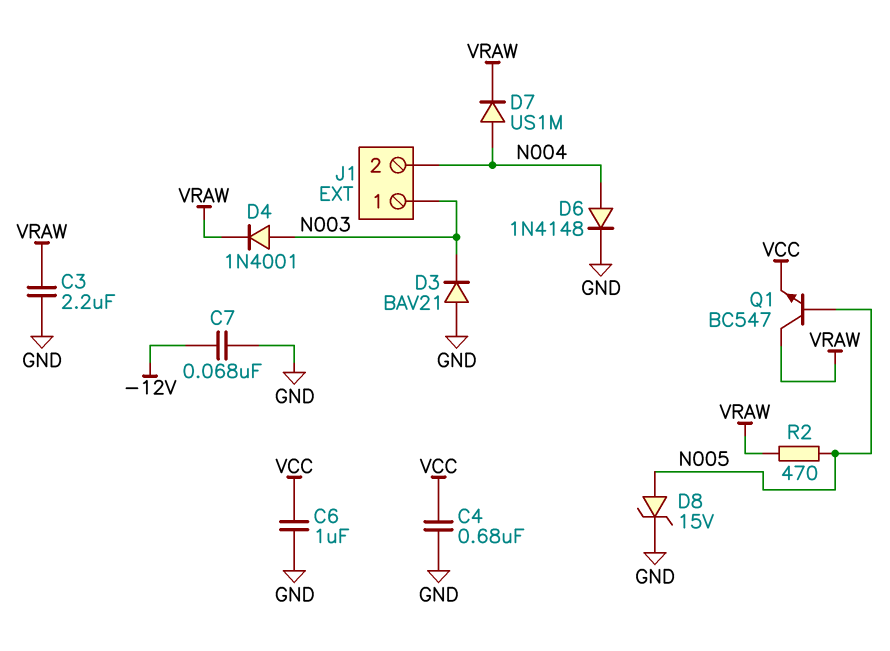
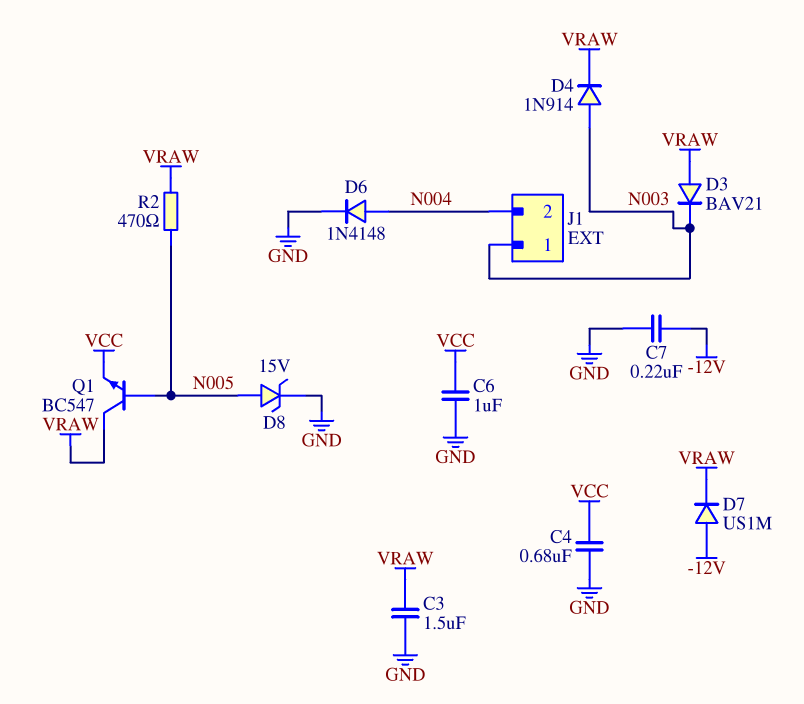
C3: 2.2uF (GND, VRAW) -> 1.5uF (GND, VRAW)
C7: 68nF (-12V, GND) -> 220nF (-12V, GND)
D3: diode BAV21 (A GND, K N003) -> diode BAV21 (A VRAW, K N003)
D4: diode 1N4001 (A N003, K VRAW) -> diode 1N914 (A N003, K VRAW)
D7: diode US1M (A N004, K VRAW) -> diode US1M (A -12V, K VRAW)

